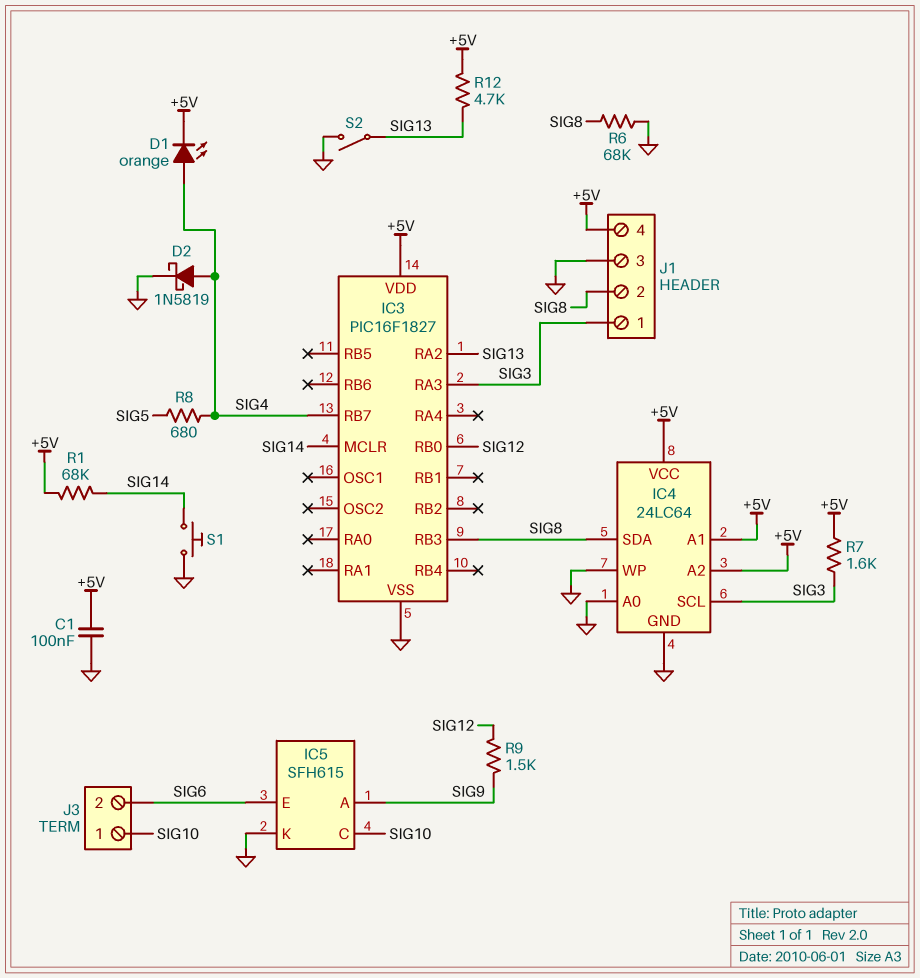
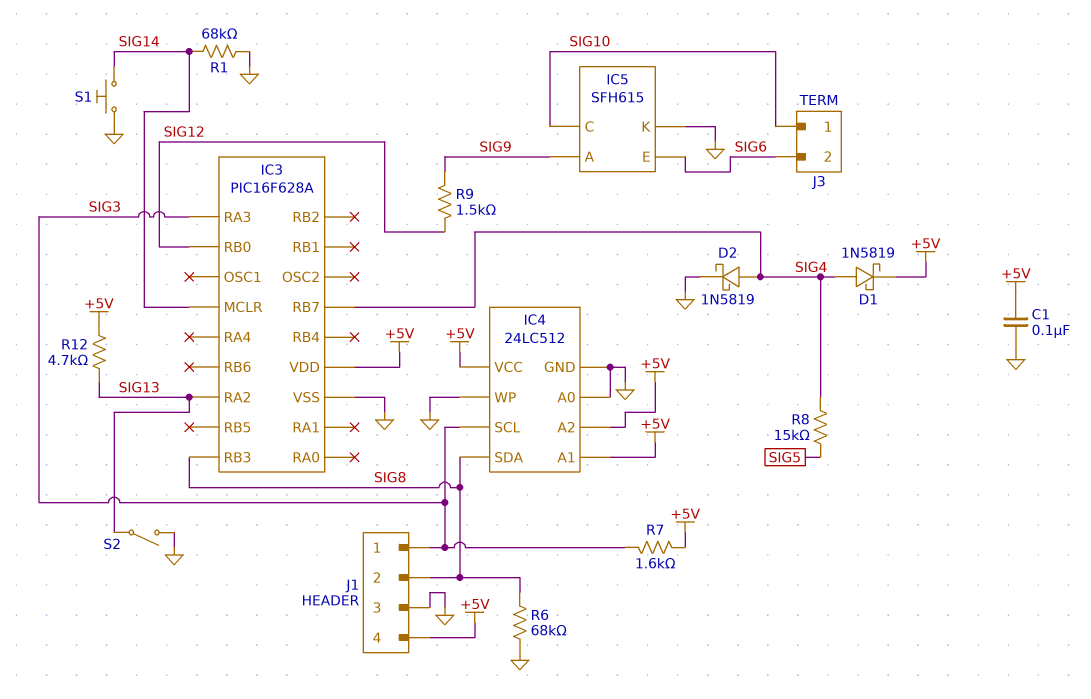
D1: LED orange (A SIG4, K +5V) -> schottky 1N5819 (A SIG4, K +5V)
IC3: PIC16F1827 -> PIC16F628A
IC4: 24LC64 -> 24LC512
R1: 68k (+5V, SIG14) -> 68k (GND, SIG14)
R8: 680 (SIG4, SIG5) -> 15k (SIG4, SIG5)

